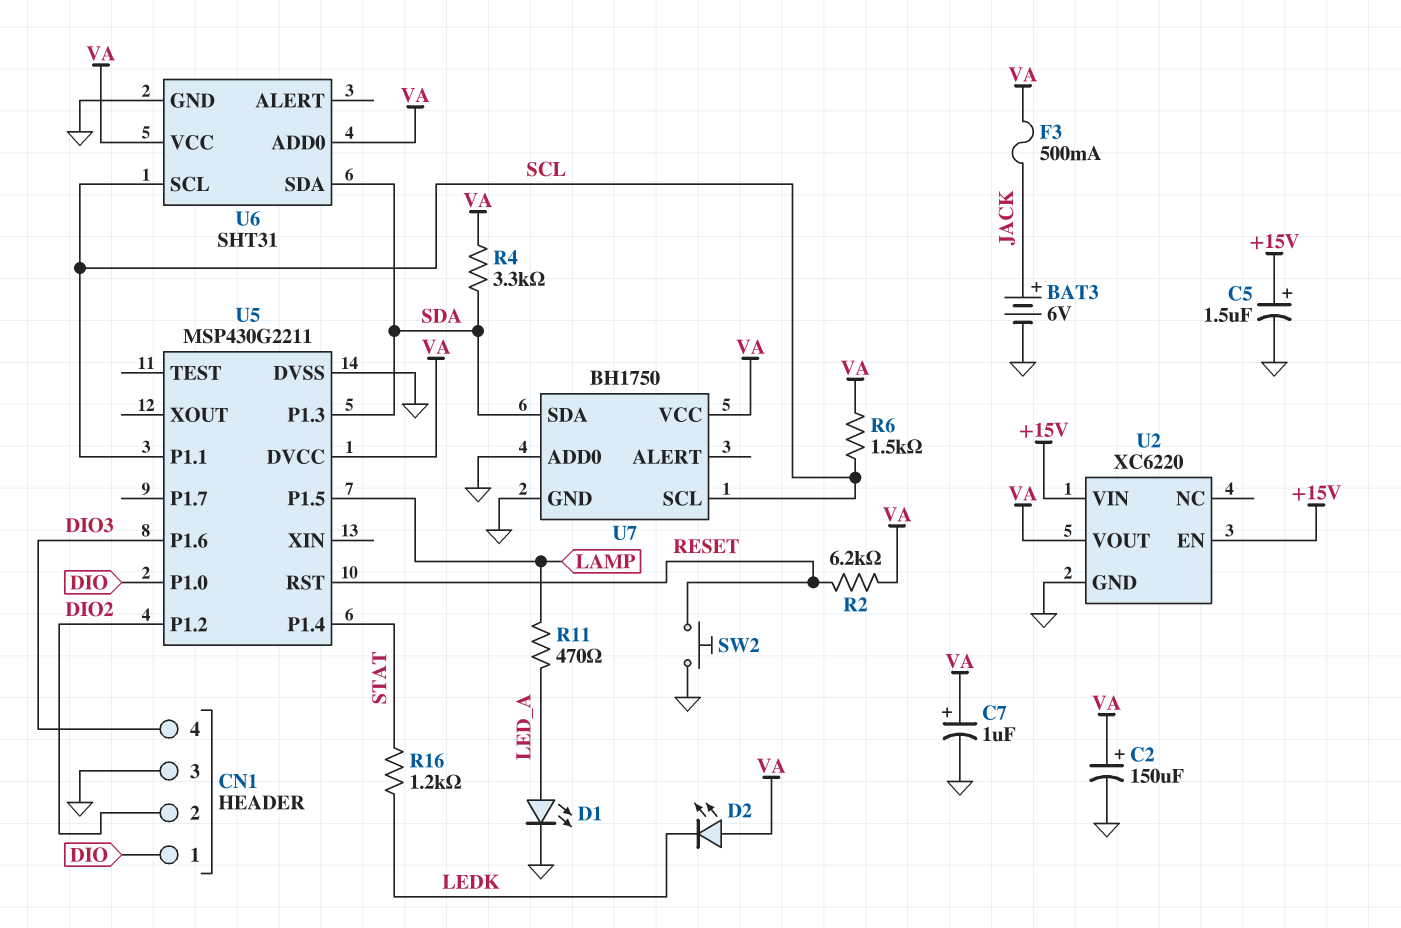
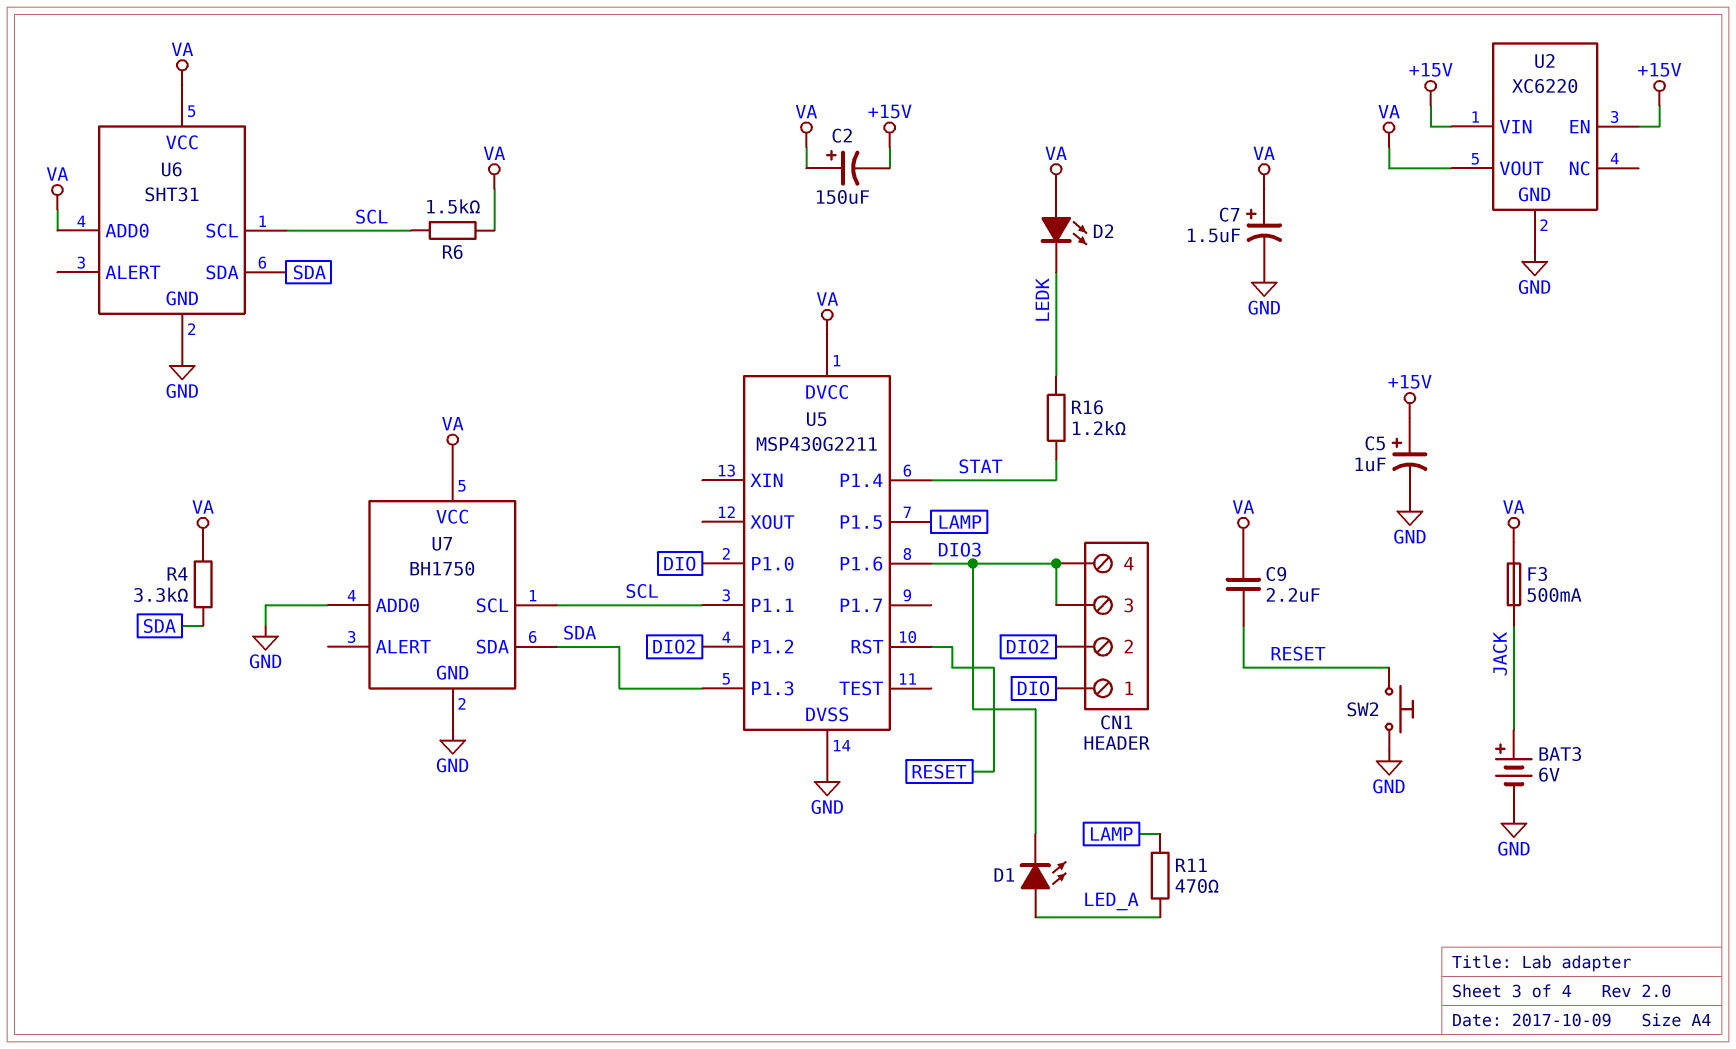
C2: 150uF (plus VA, minus GND) -> 150uF (plus VA, minus +15V)
C5: 1.5uF (plus +15V, minus GND) -> 1uF (plus +15V, minus GND)
C7: 1uF (plus VA, minus GND) -> 1.5uF (plus VA, minus GND)
C9: none -> 2.2uF (RESET, VA)
CN1 pin 3: GND -> DIO3
D1: LED (A LED_A, K GND) -> LED (A LED_A, K DIO3)
R2: 6.2k (RESET, VA) -> none

